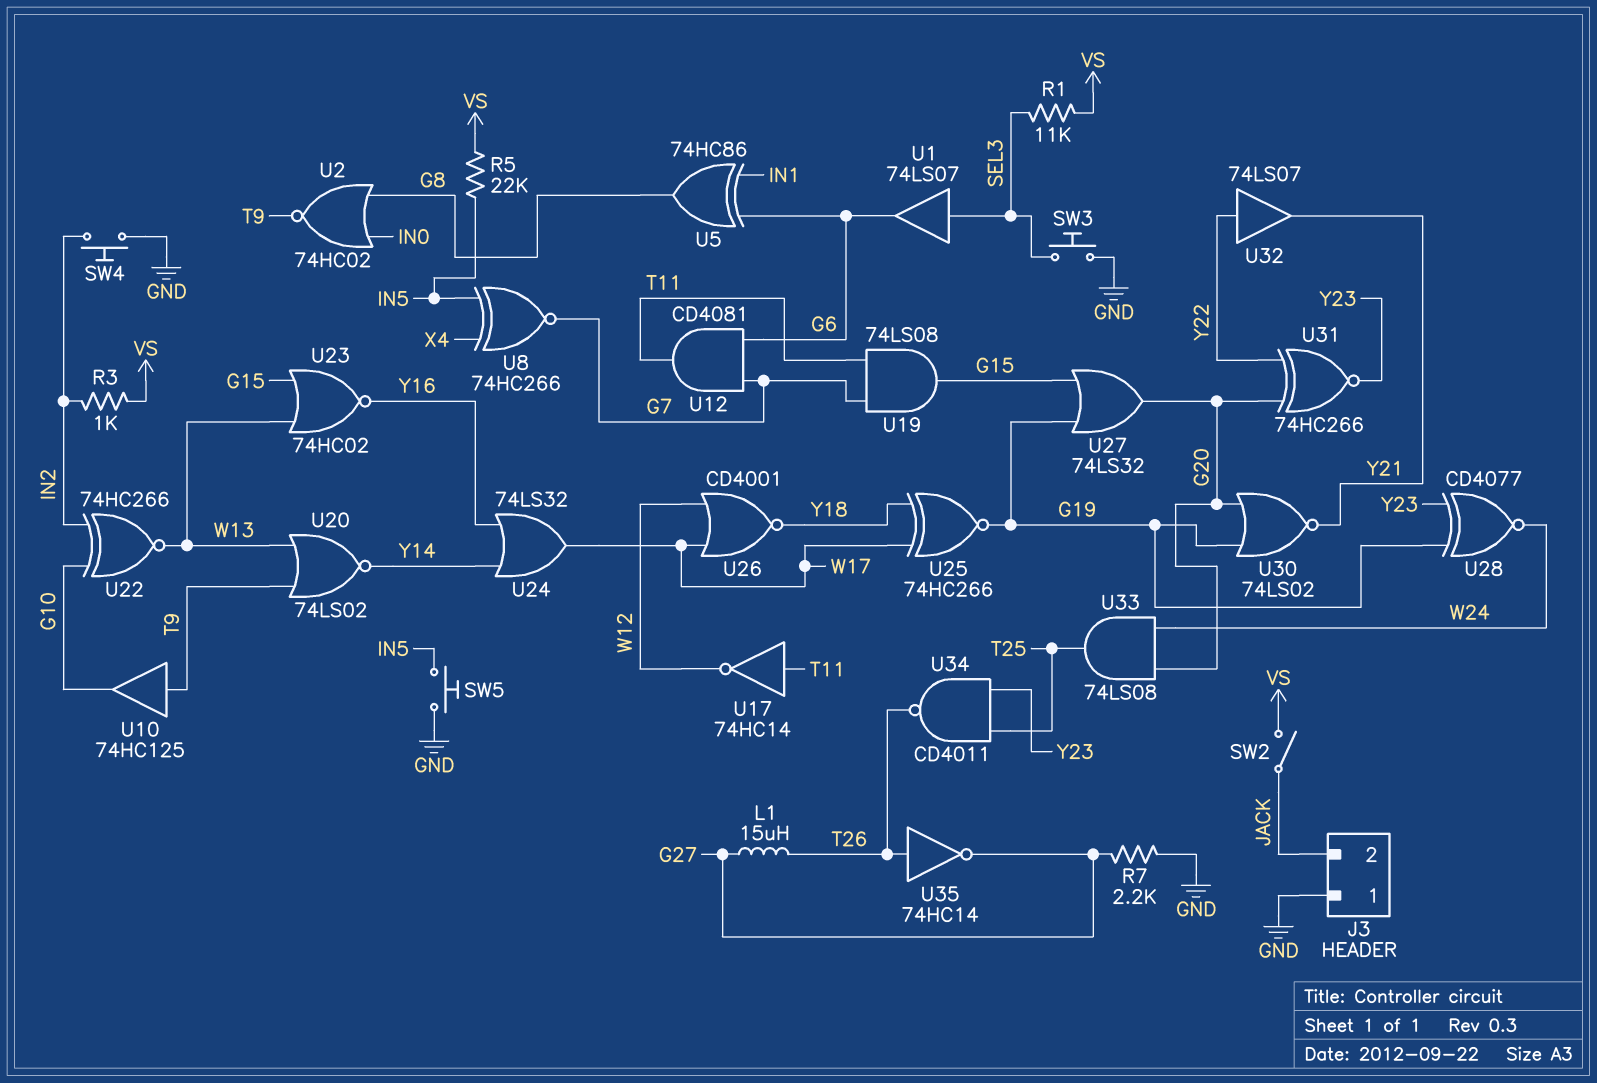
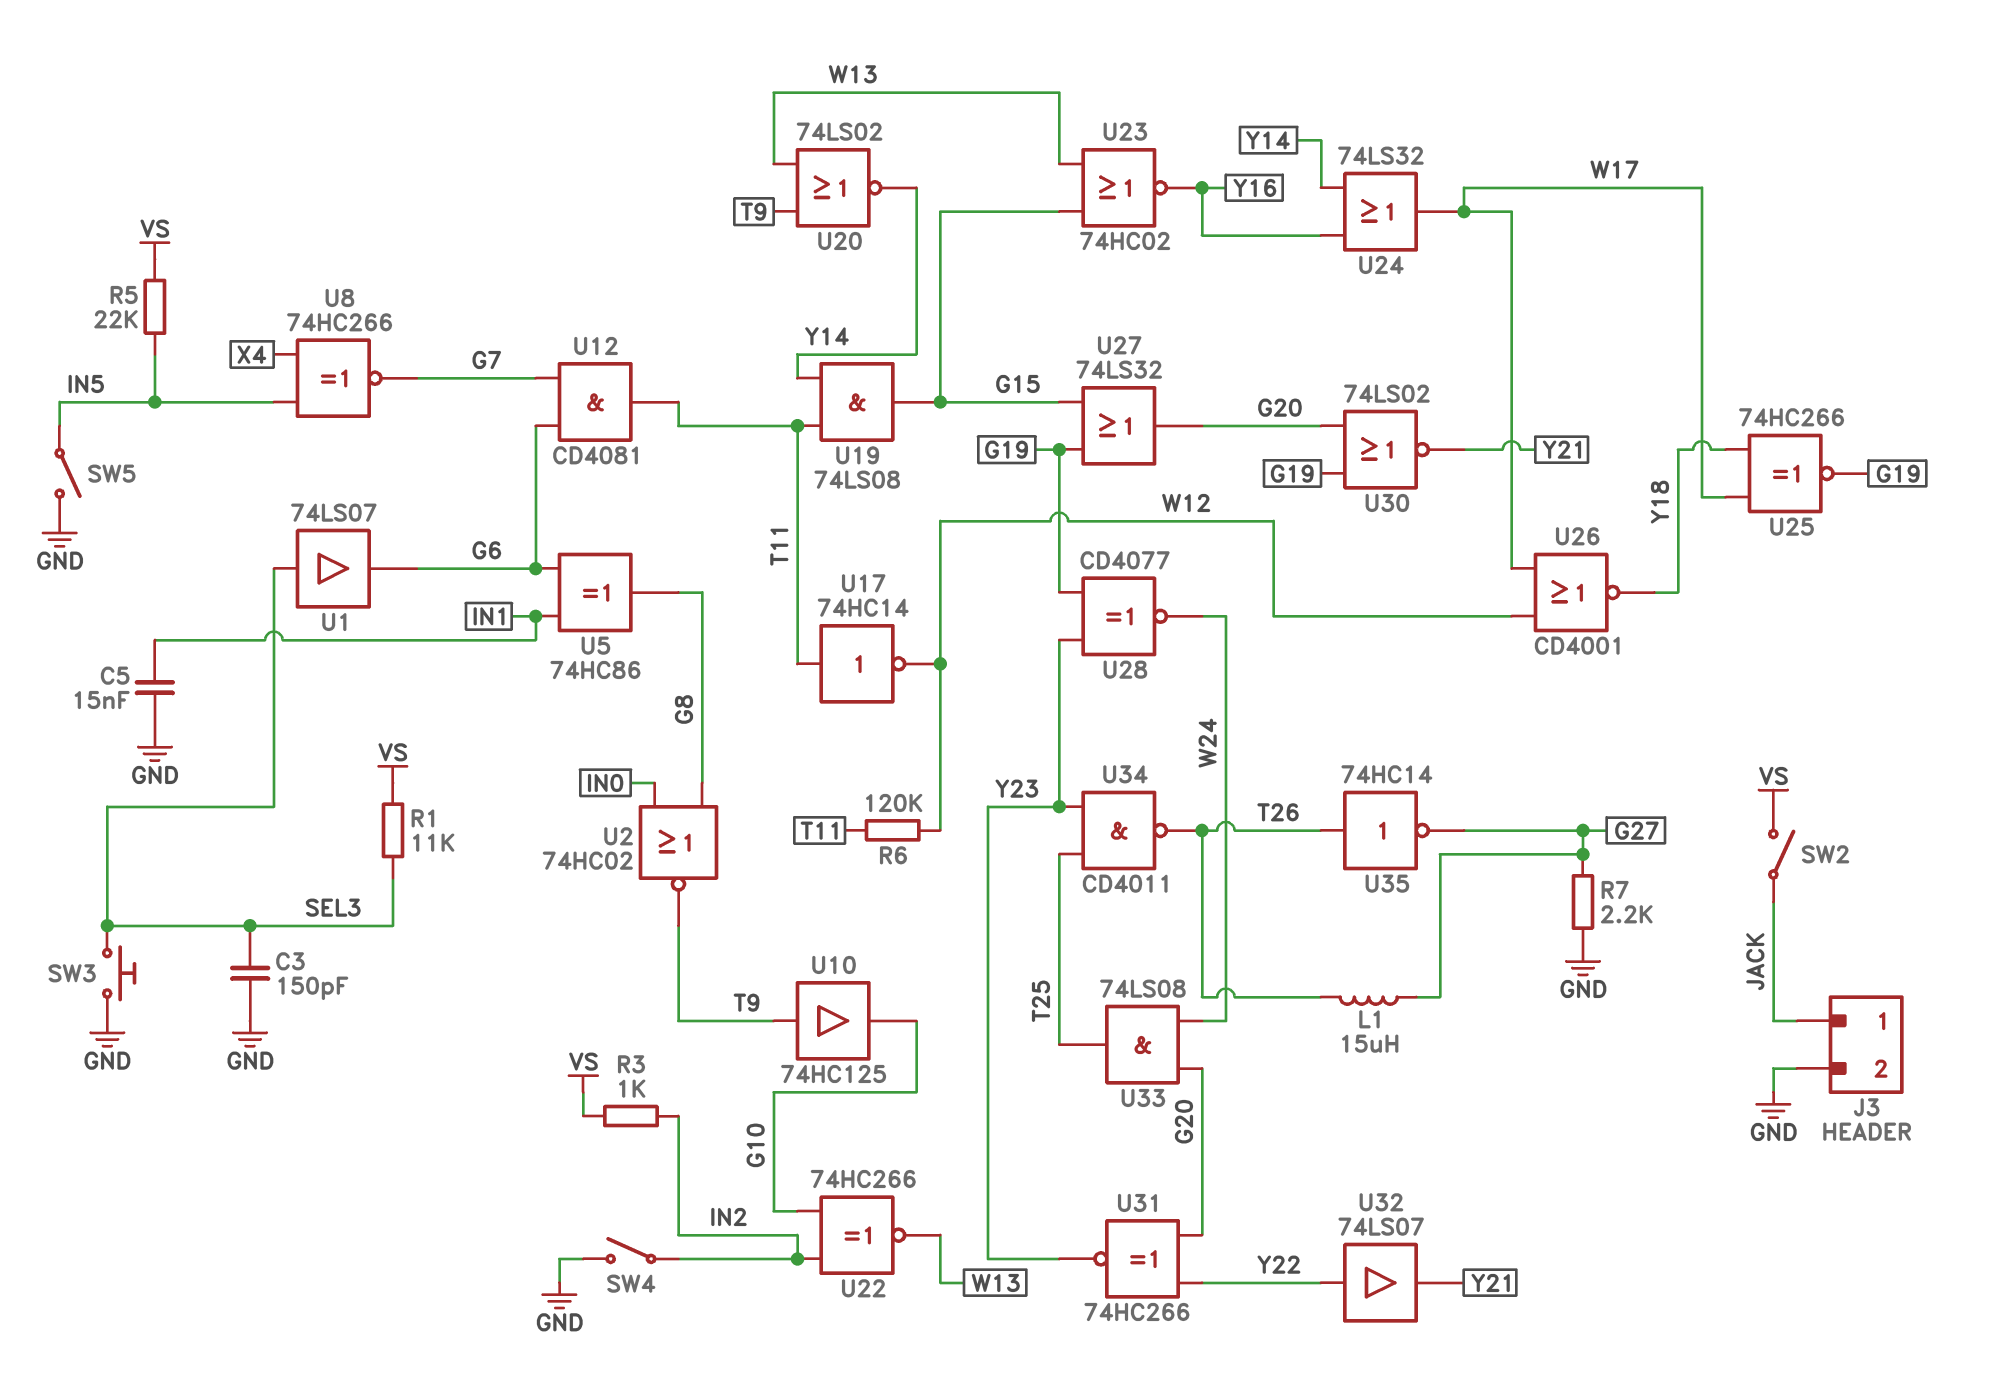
C3: none -> 150pF (GND, SEL3)
C5: none -> 15nF (GND, IN1)
J3 pin 1: GND -> JACK
J3 pin 2: JACK -> GND
R6: none -> 120k (T11, W12)
SW4: button (GND, IN2) -> switch (GND, IN2)
SW5: button (GND, IN5) -> switch (GND, IN5)
U19: AND 74LS08 (in G7, in T11, out G15) -> AND 74LS08 (in T11, in Y14, out G15)

